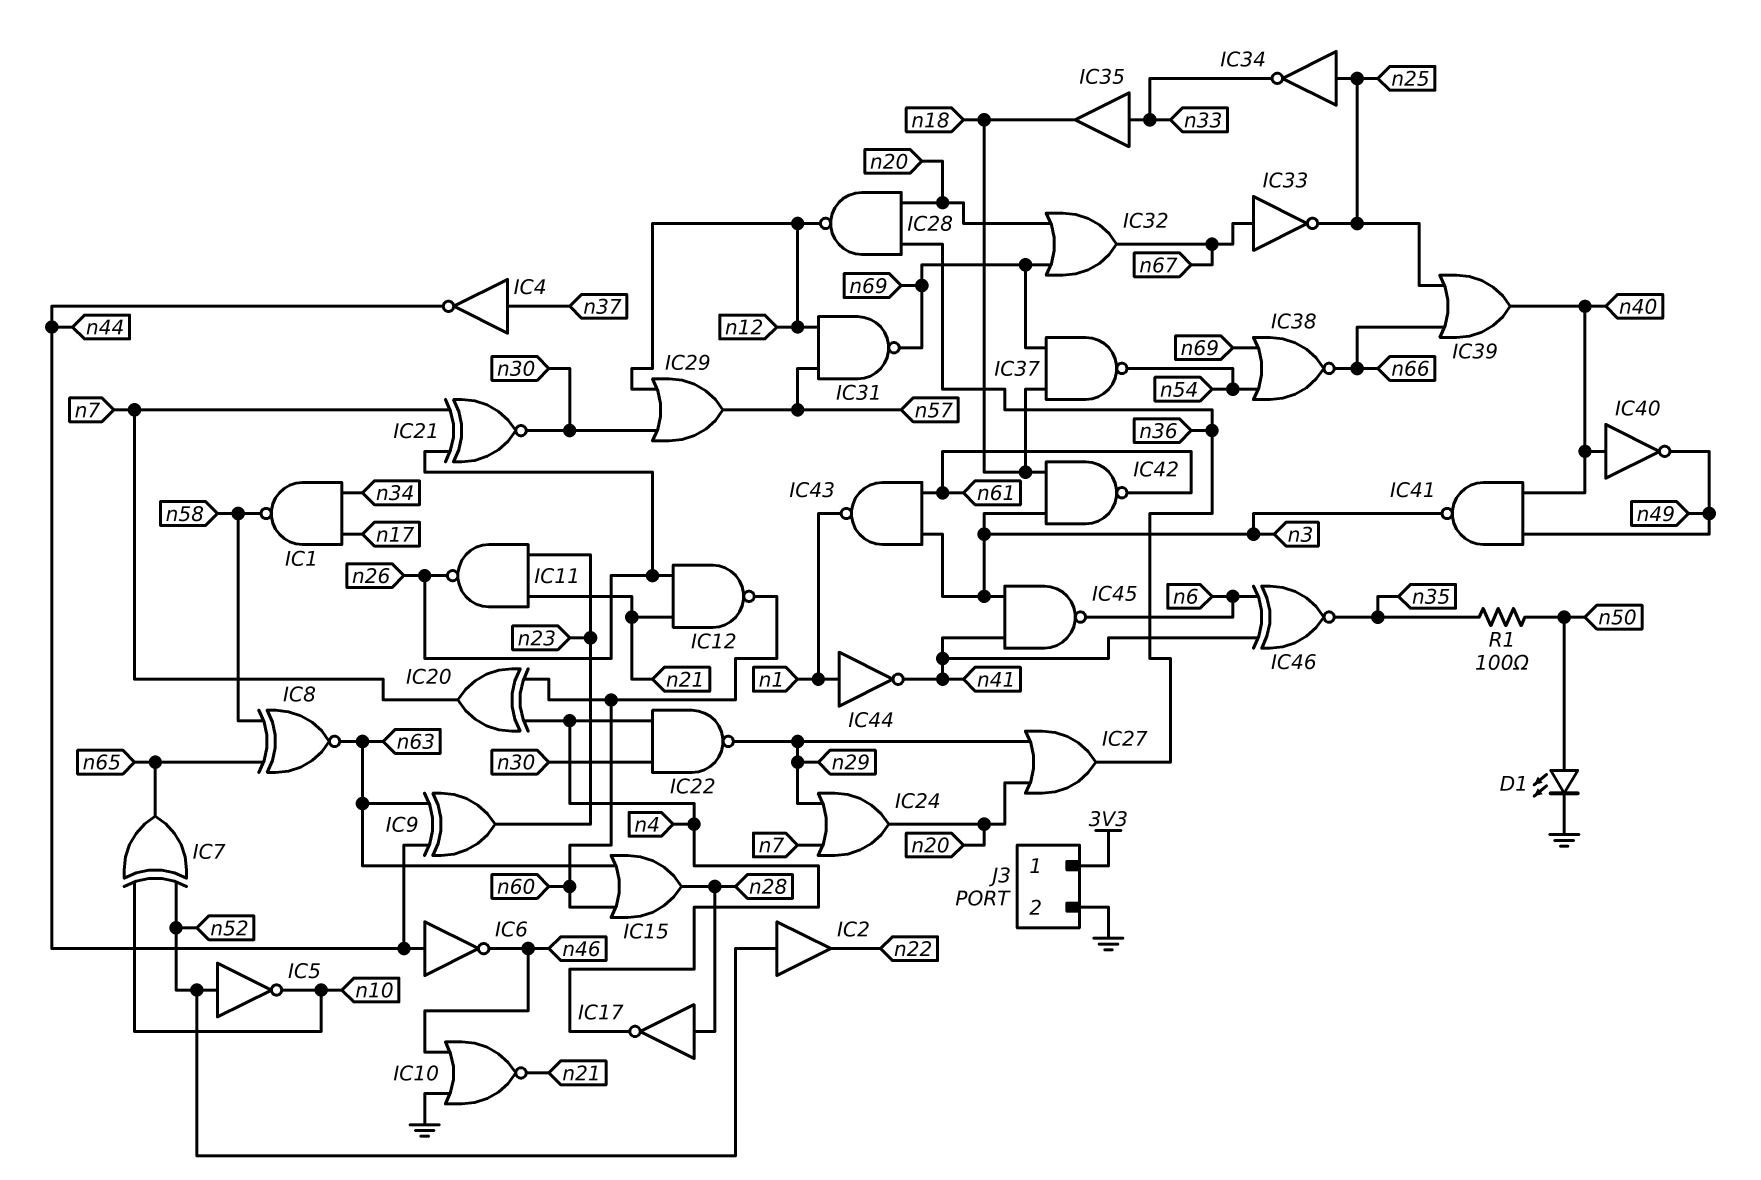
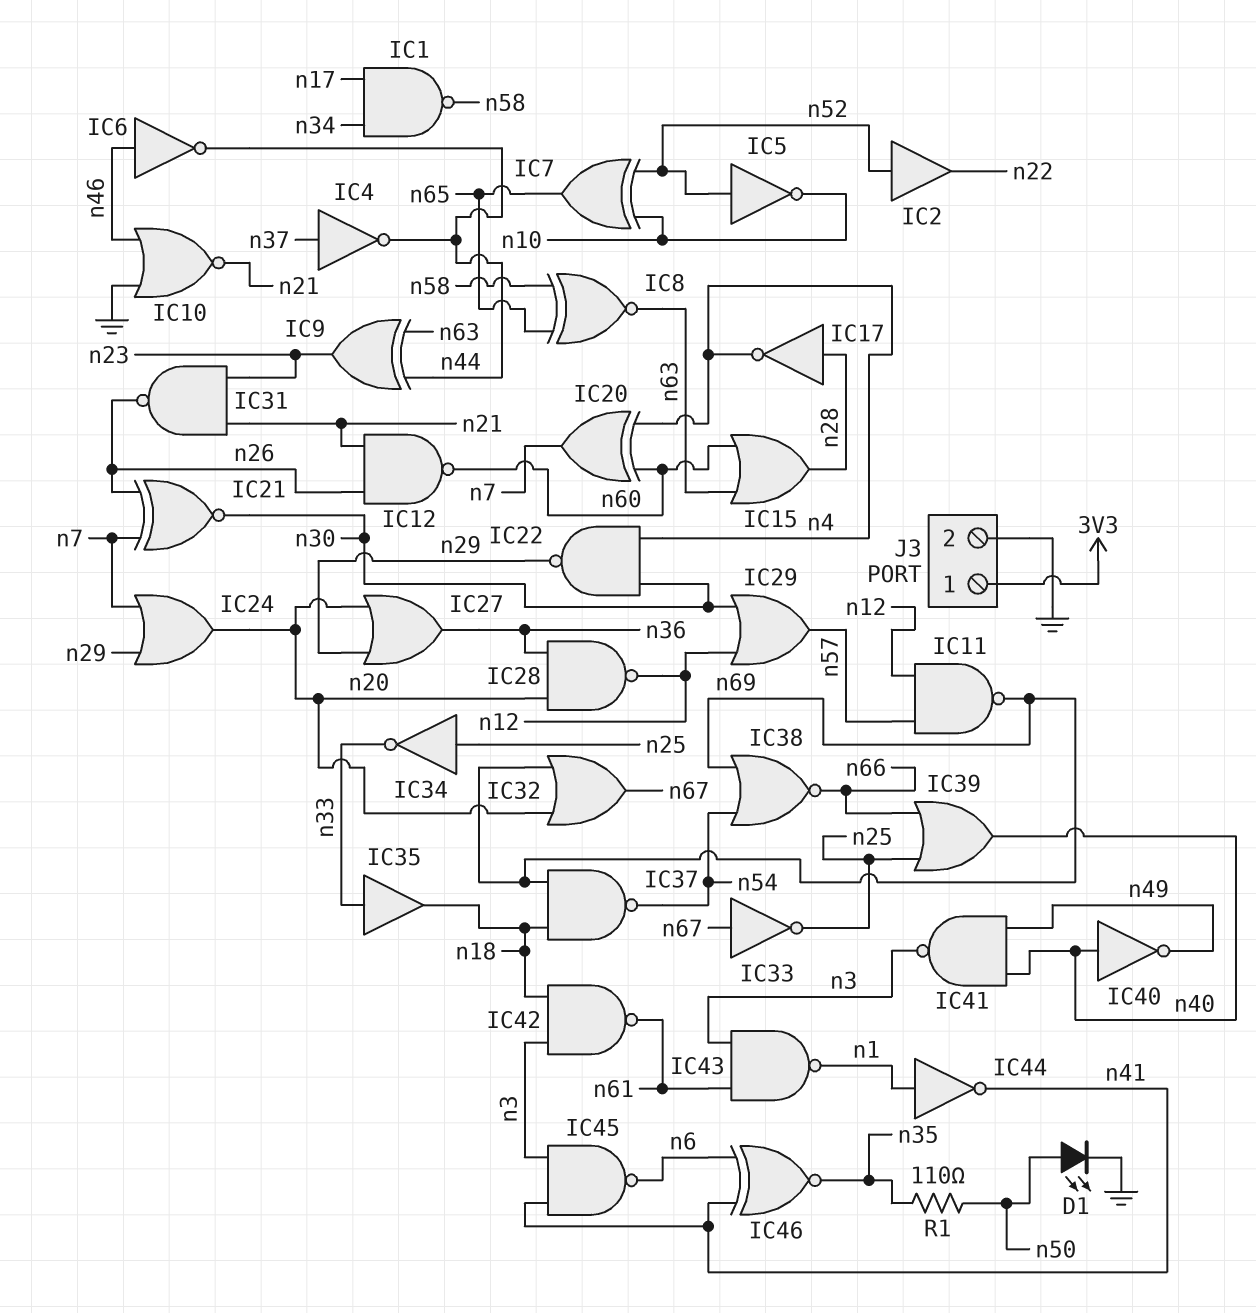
IC6: NOT (in n44, out n46) -> NOT (in n46, out n44)
IC11: NAND (in n21, in n23, out n26) -> NAND (in n12, in n57, out n69)
IC31: NAND (in n12, in n57, out n69) -> NAND (in n21, in n23, out n26)
R1: 100 (n35, n50) -> 110 (n35, n50)

